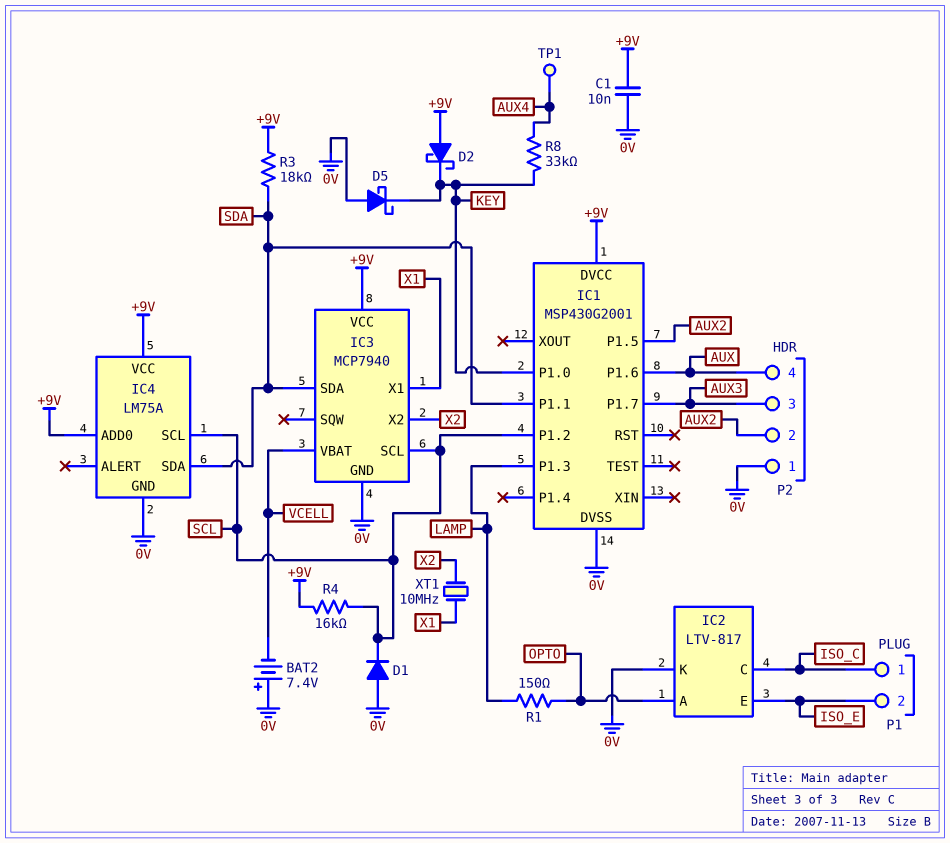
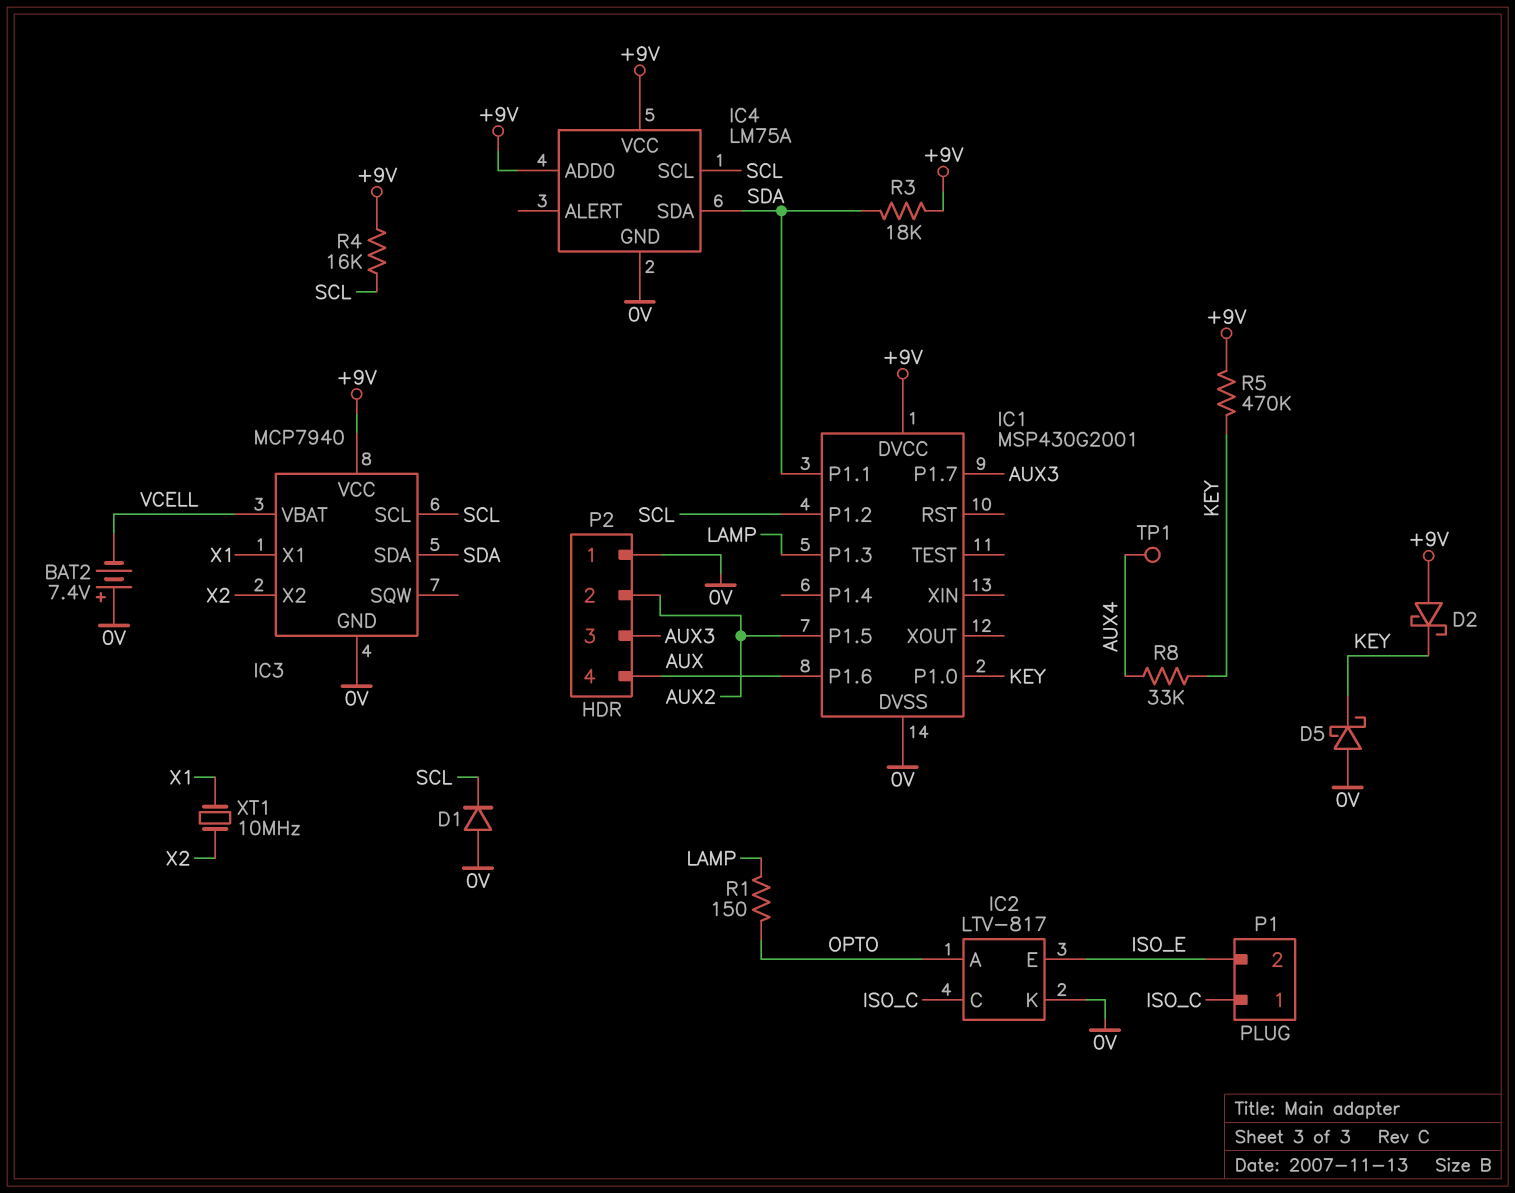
C1: 10nF (+9V, 0V) -> none
R5: none -> 470k (+9V, KEY)

